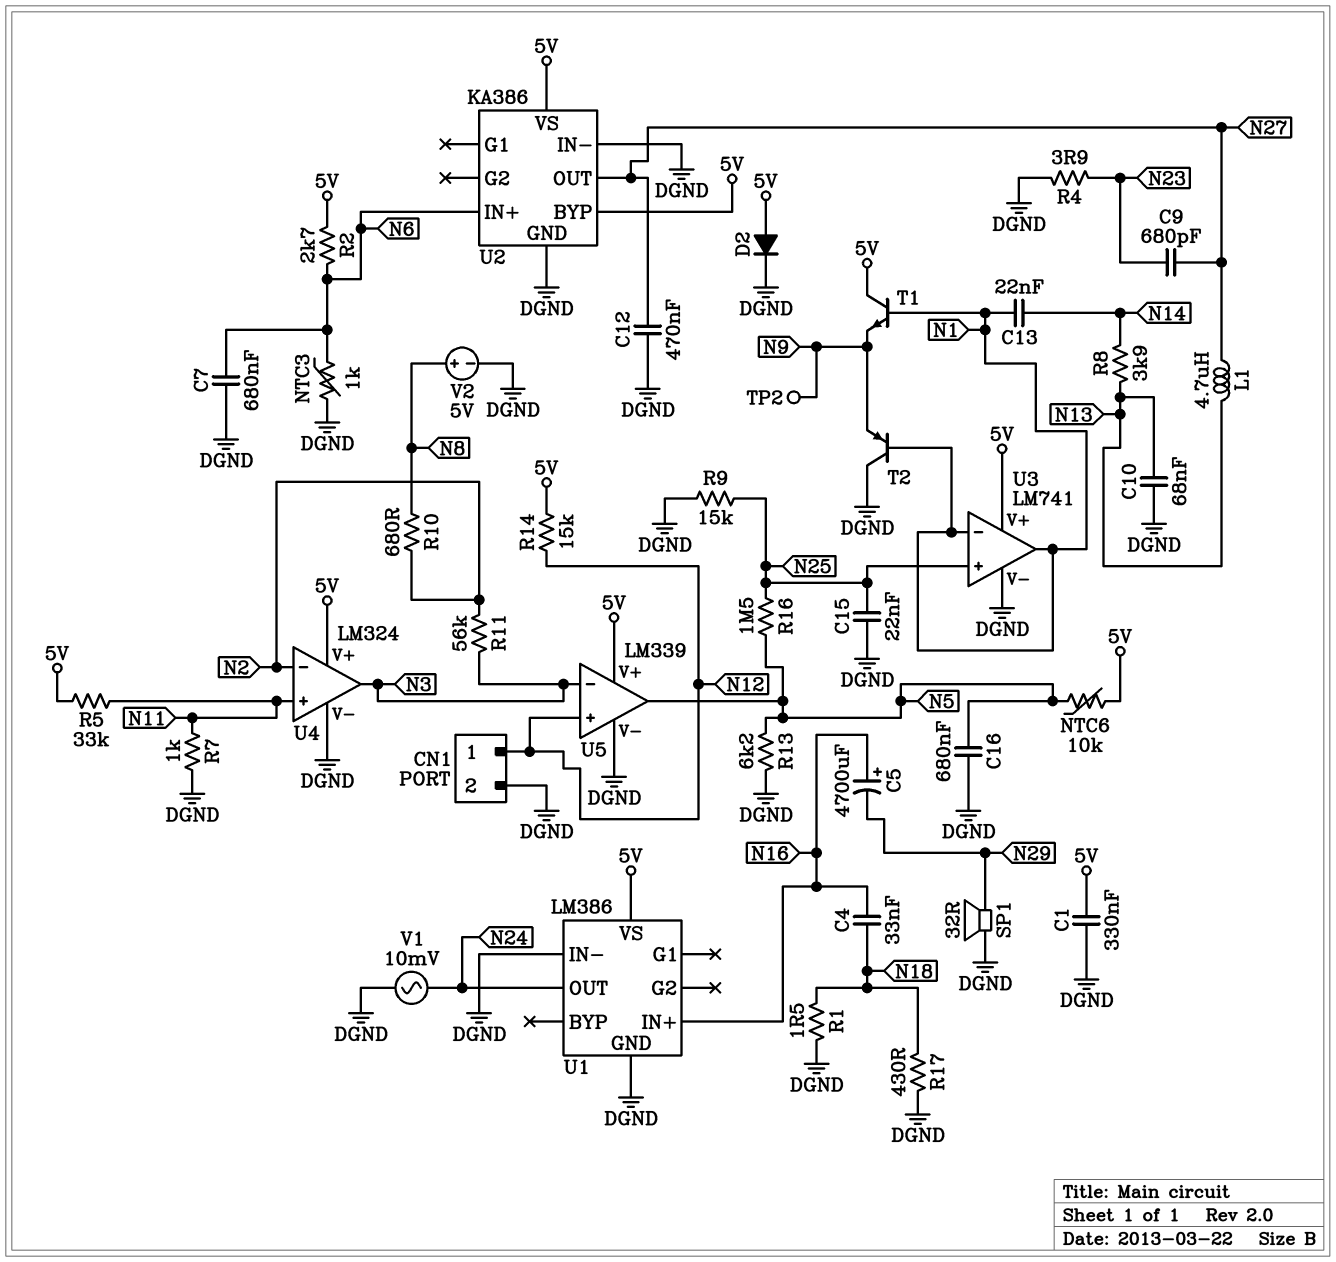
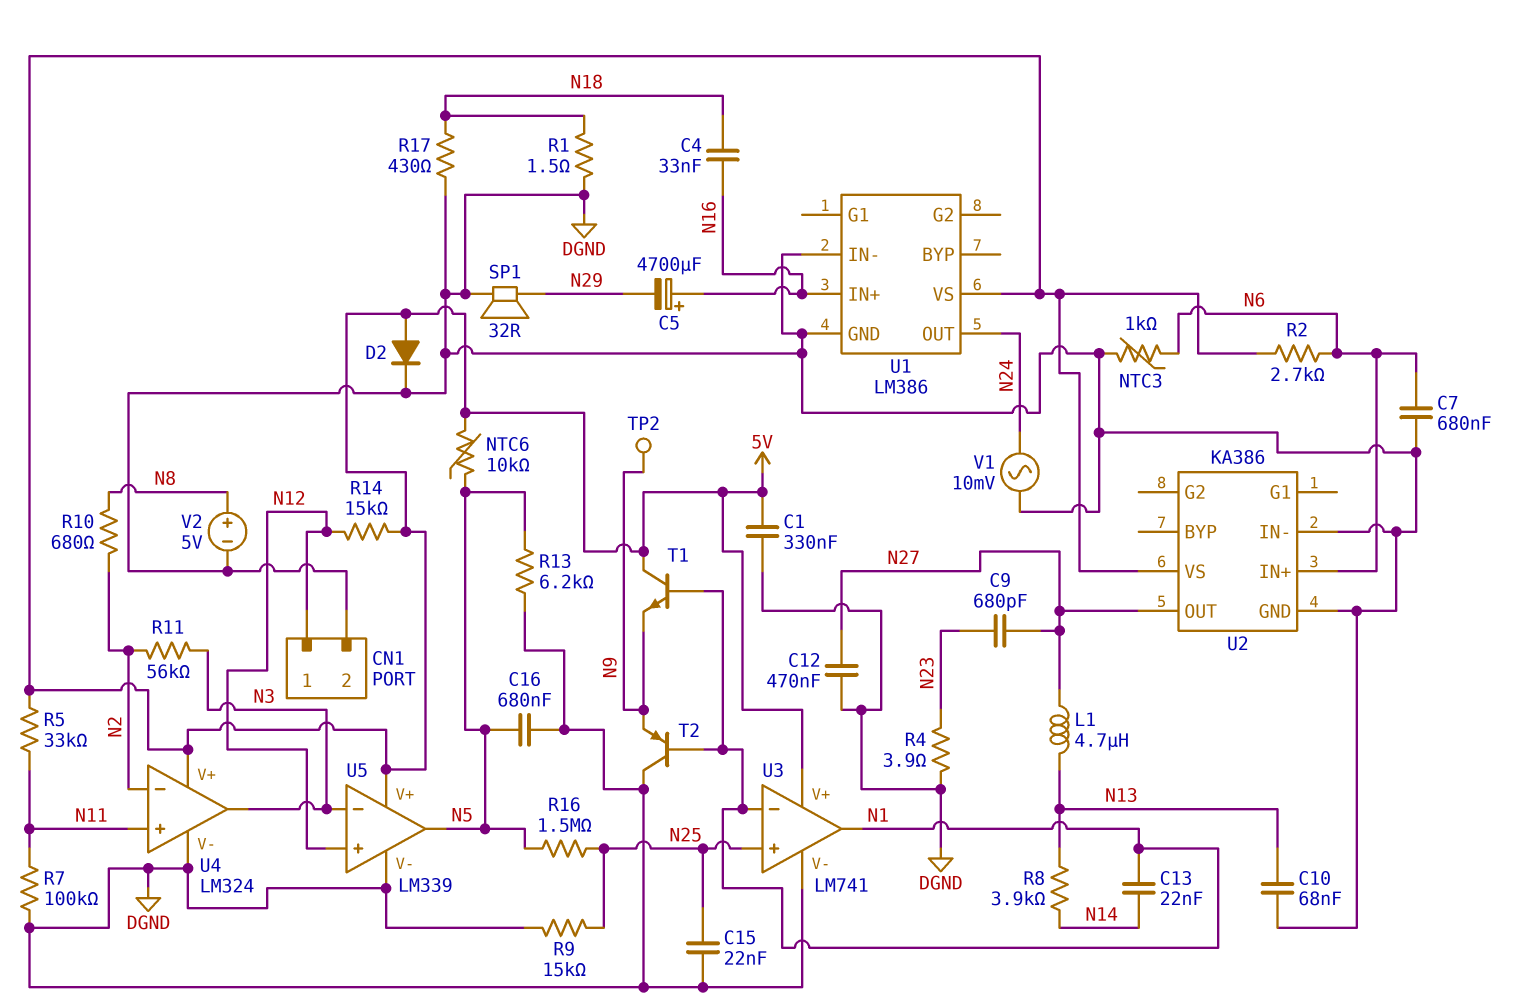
R7: 1k (DGND, N11) -> 100k (DGND, N11)
U2 pin BYP: 5V -> none

